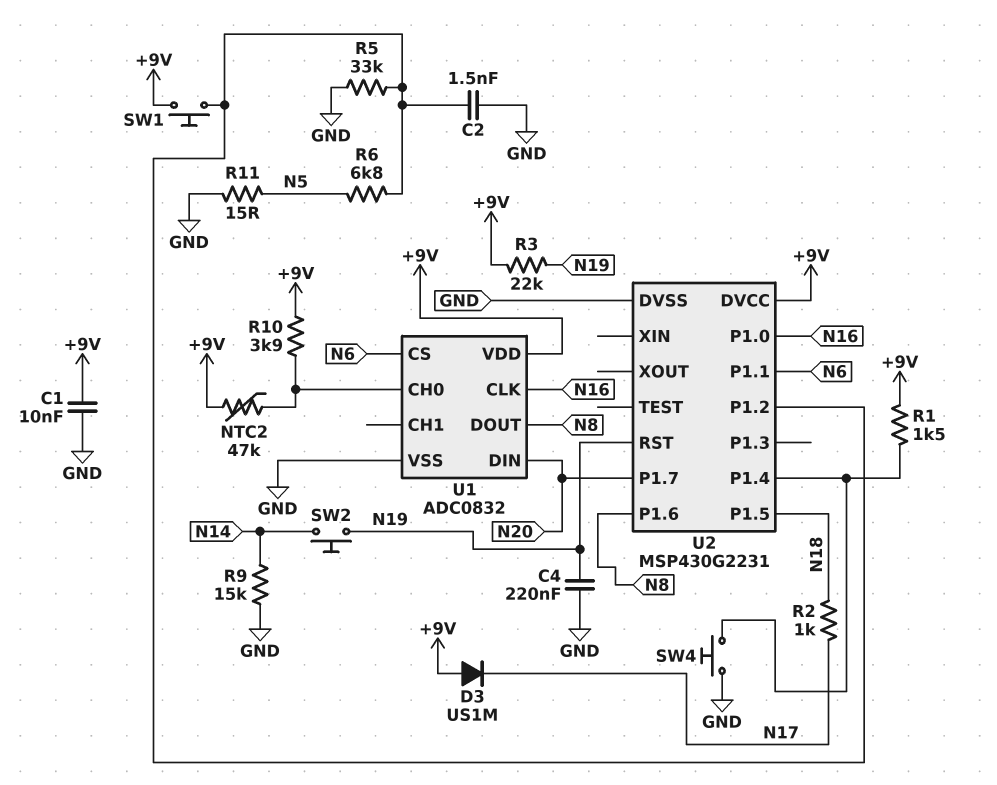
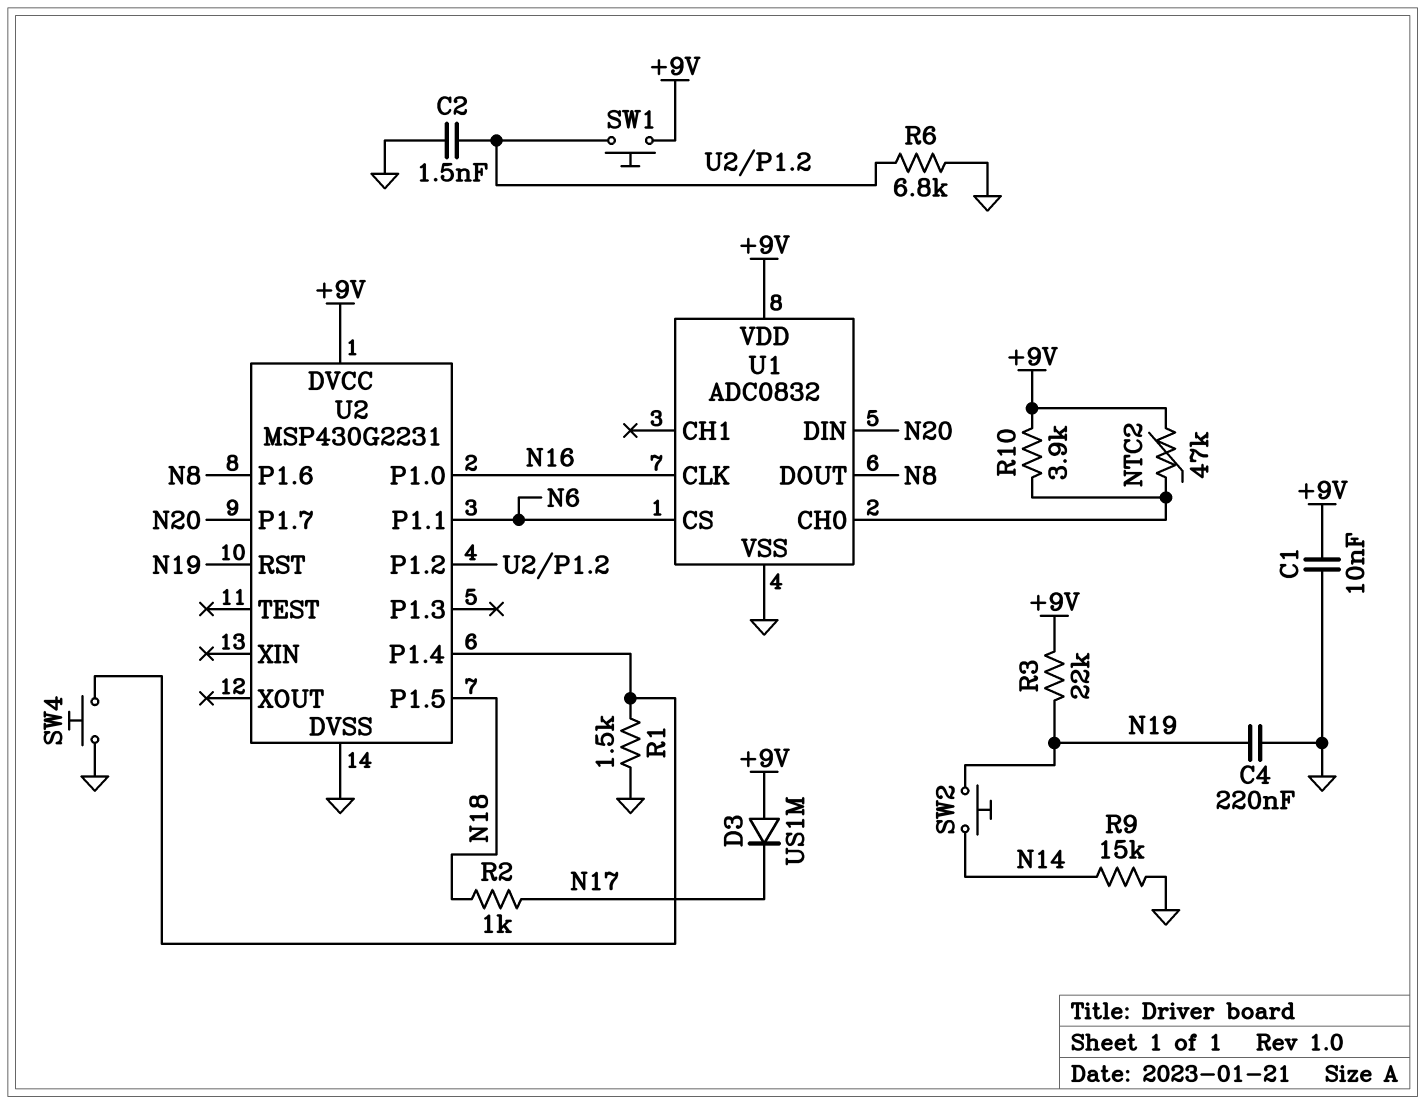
R1: 1.5k (+9V, U2/P1.4) -> 1.5k (GND, U2/P1.4)
R5: 33k (GND, U2/P1.2) -> none
R6: 6.8k (N5, U2/P1.2) -> 6.8k (GND, U2/P1.2)
R11: 15 (GND, N5) -> none

